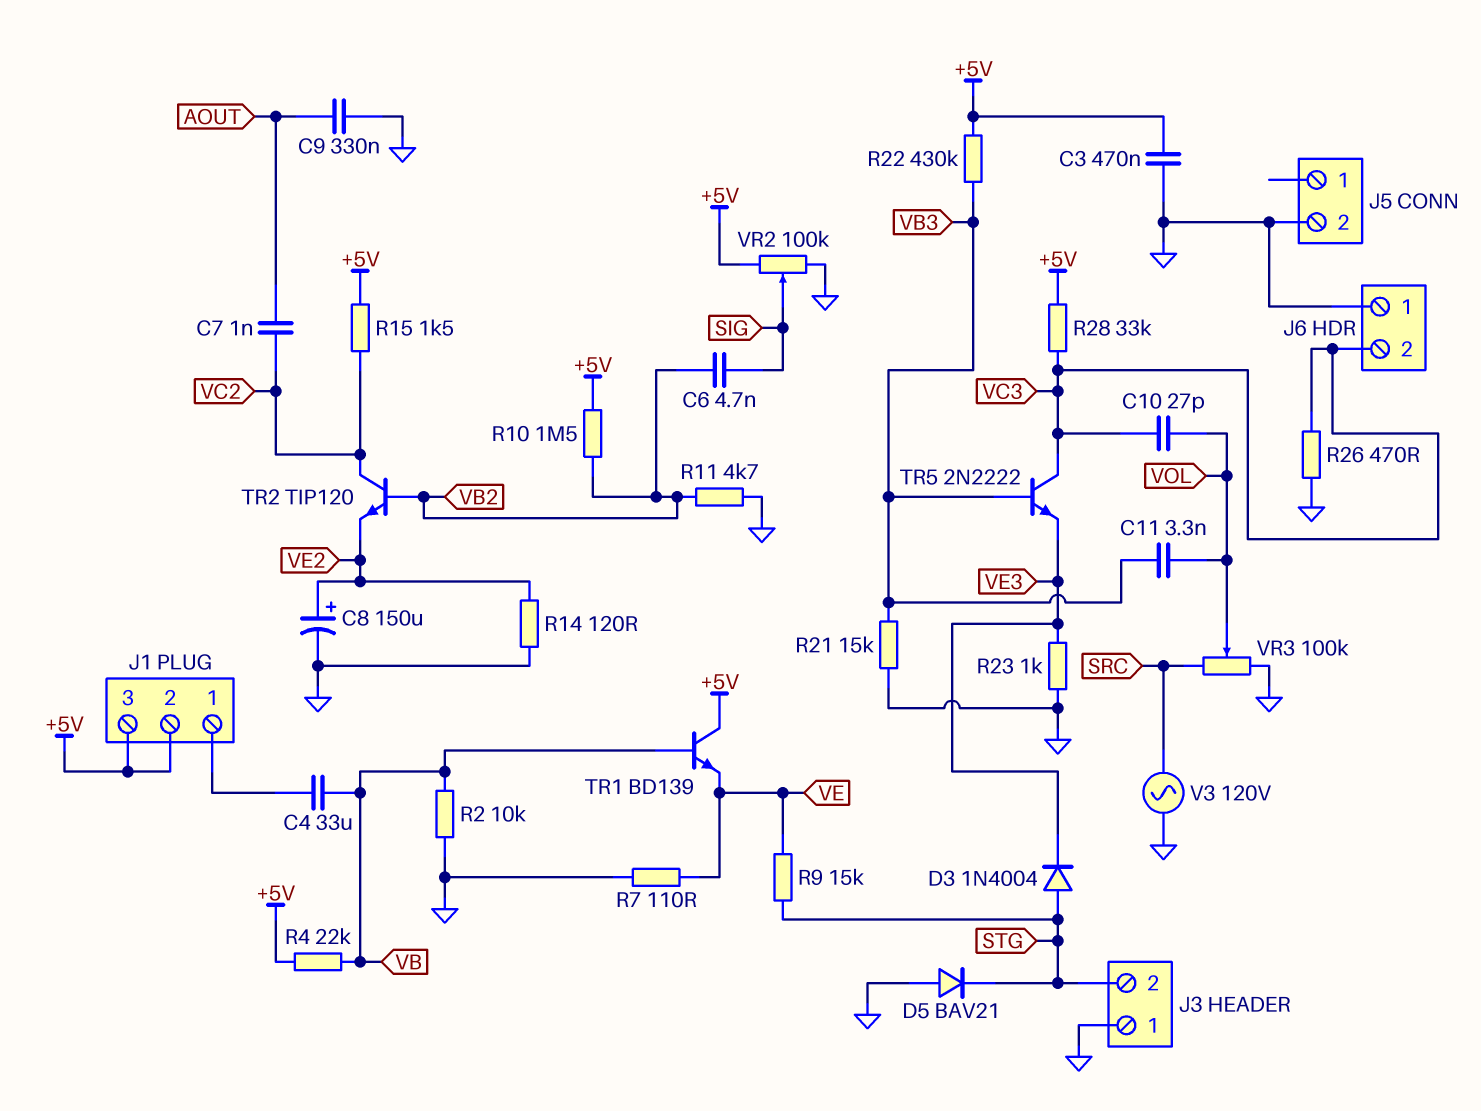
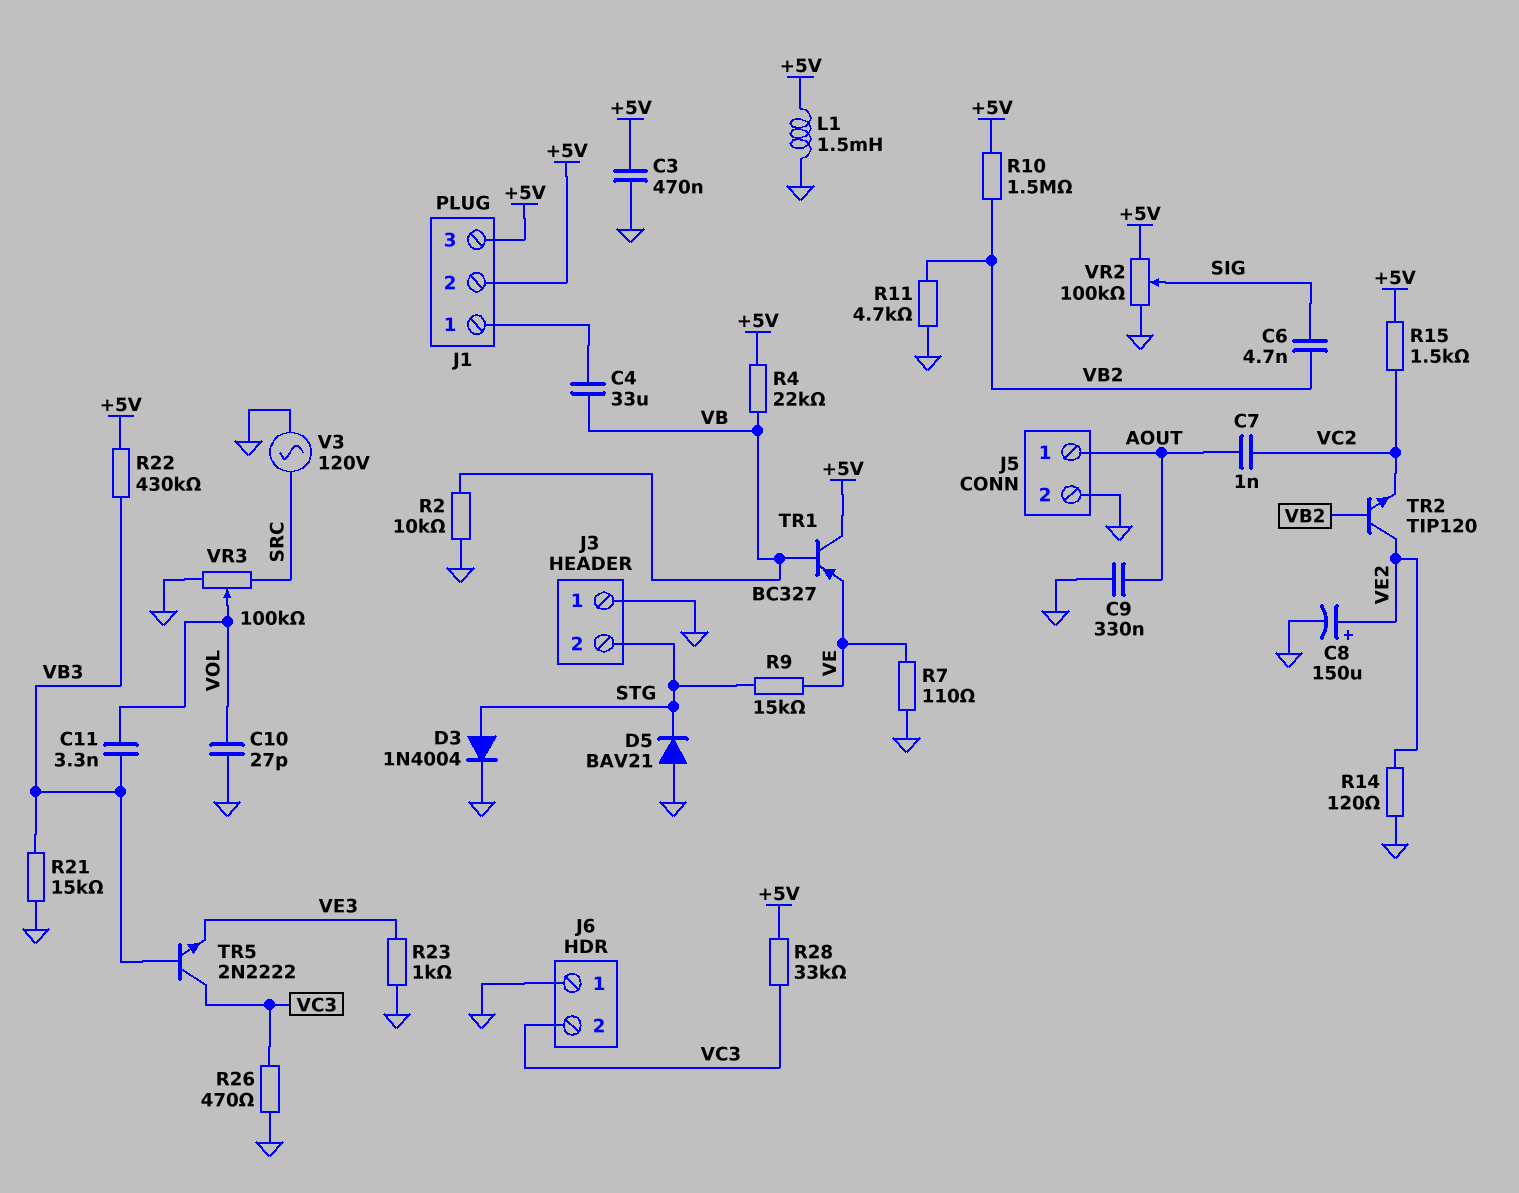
C10: 27pF (VC3, VOL) -> 27pF (GND, VOL)
D3: diode 1N4004 (A STG, K VE3) -> diode 1N4004 (A STG, K GND)
J5 pin 1: none -> AOUT
L1: none -> 1.5mH (+5V, GND)
TR1: NPN BD139 (B VB, C +5V, E VE) -> PNP BC327 (B VB, C +5V, E VE)
TR2: NPN TIP120 (B VB2, C VC2, E VE2) -> NPN TIP120 (B VB2, C VE2, E VC2)

